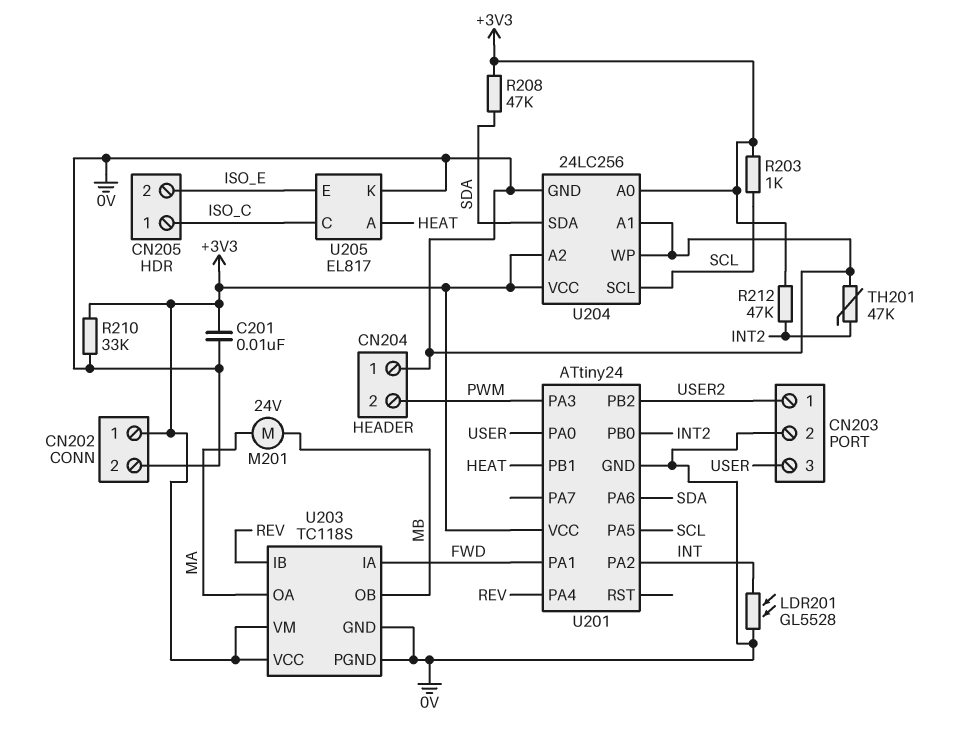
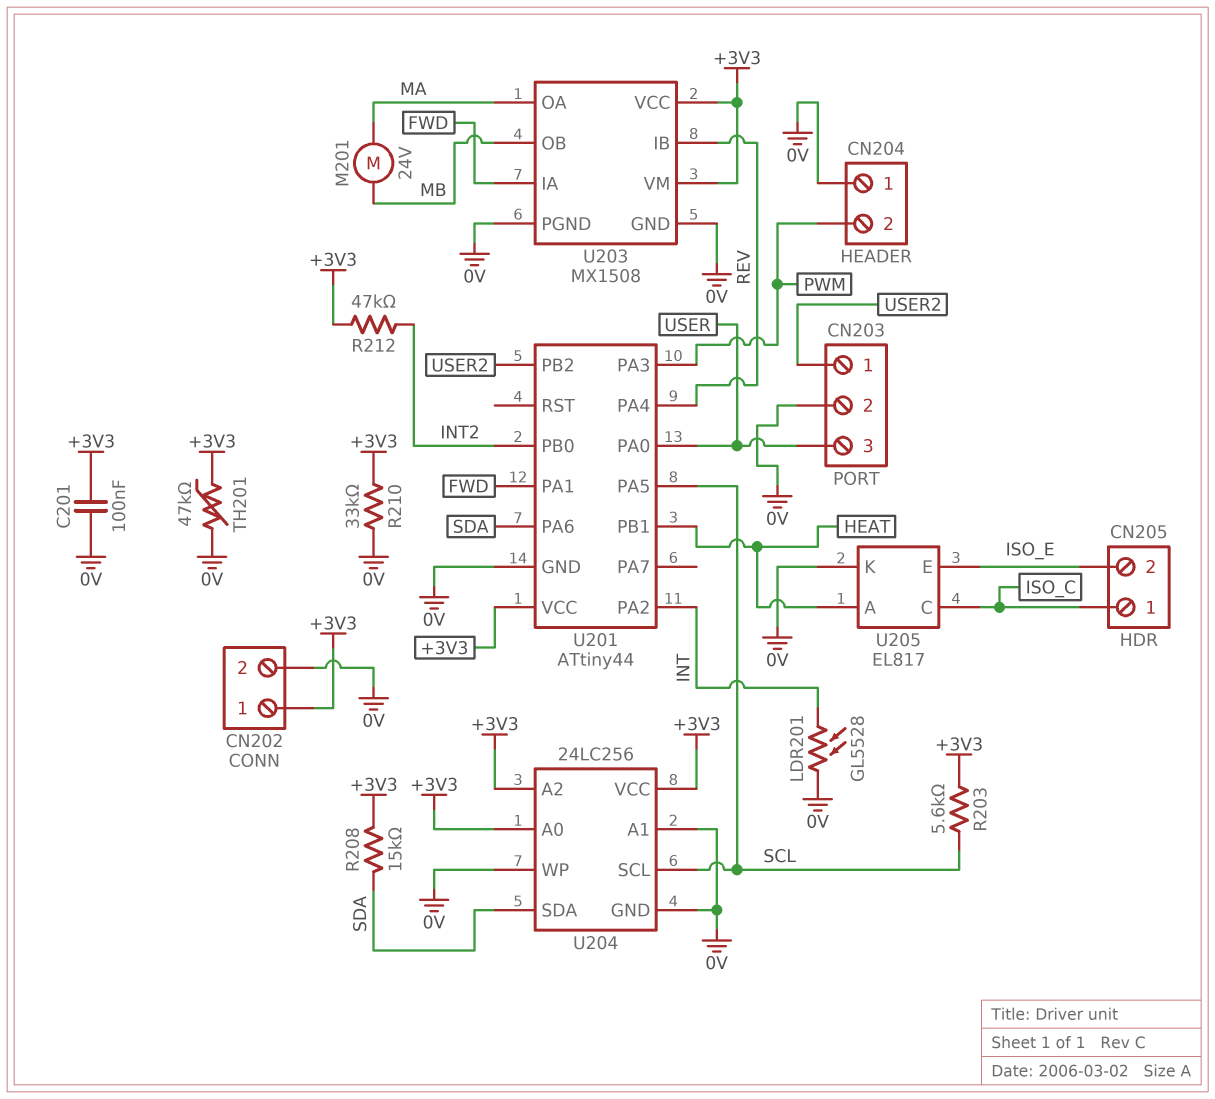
C201: 10nF (+3V3, 0V) -> 100nF (+3V3, 0V)
R203: 1k (+3V3, SCL) -> 5.6k (+3V3, SCL)
R208: 47k (+3V3, SDA) -> 15k (+3V3, SDA)
TH201: 47k (0V, INT2) -> 47k (+3V3, 0V)
U201: ATtiny24 -> ATtiny44
U203: TC118S -> MX1508

